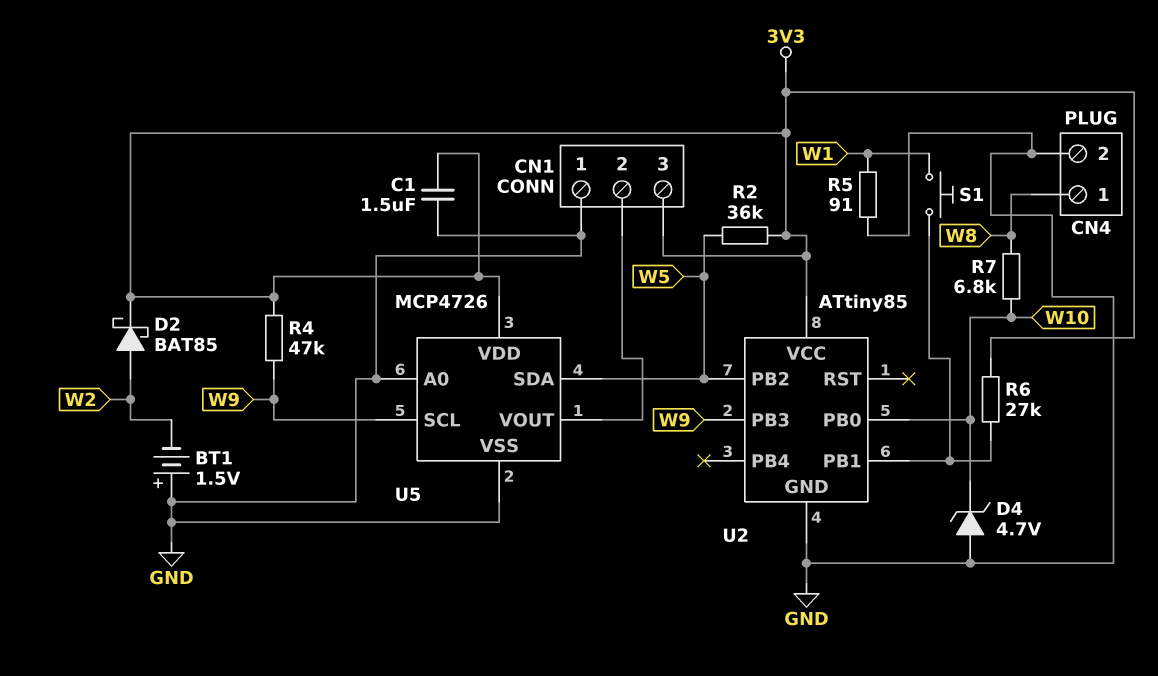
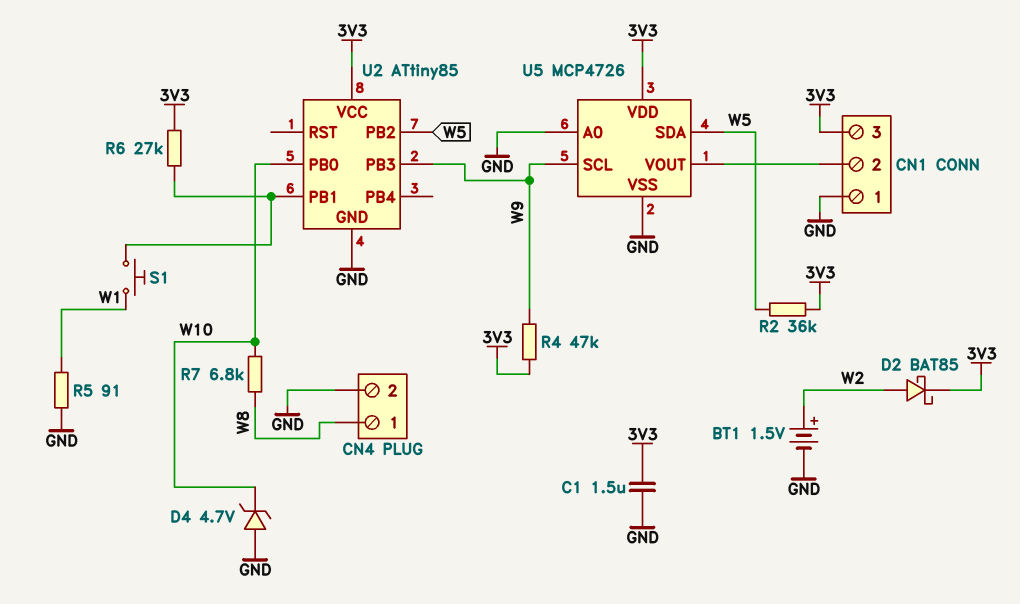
BT1: 1.5V (plus GND, minus W2) -> 1.5V (plus W2, minus GND)

